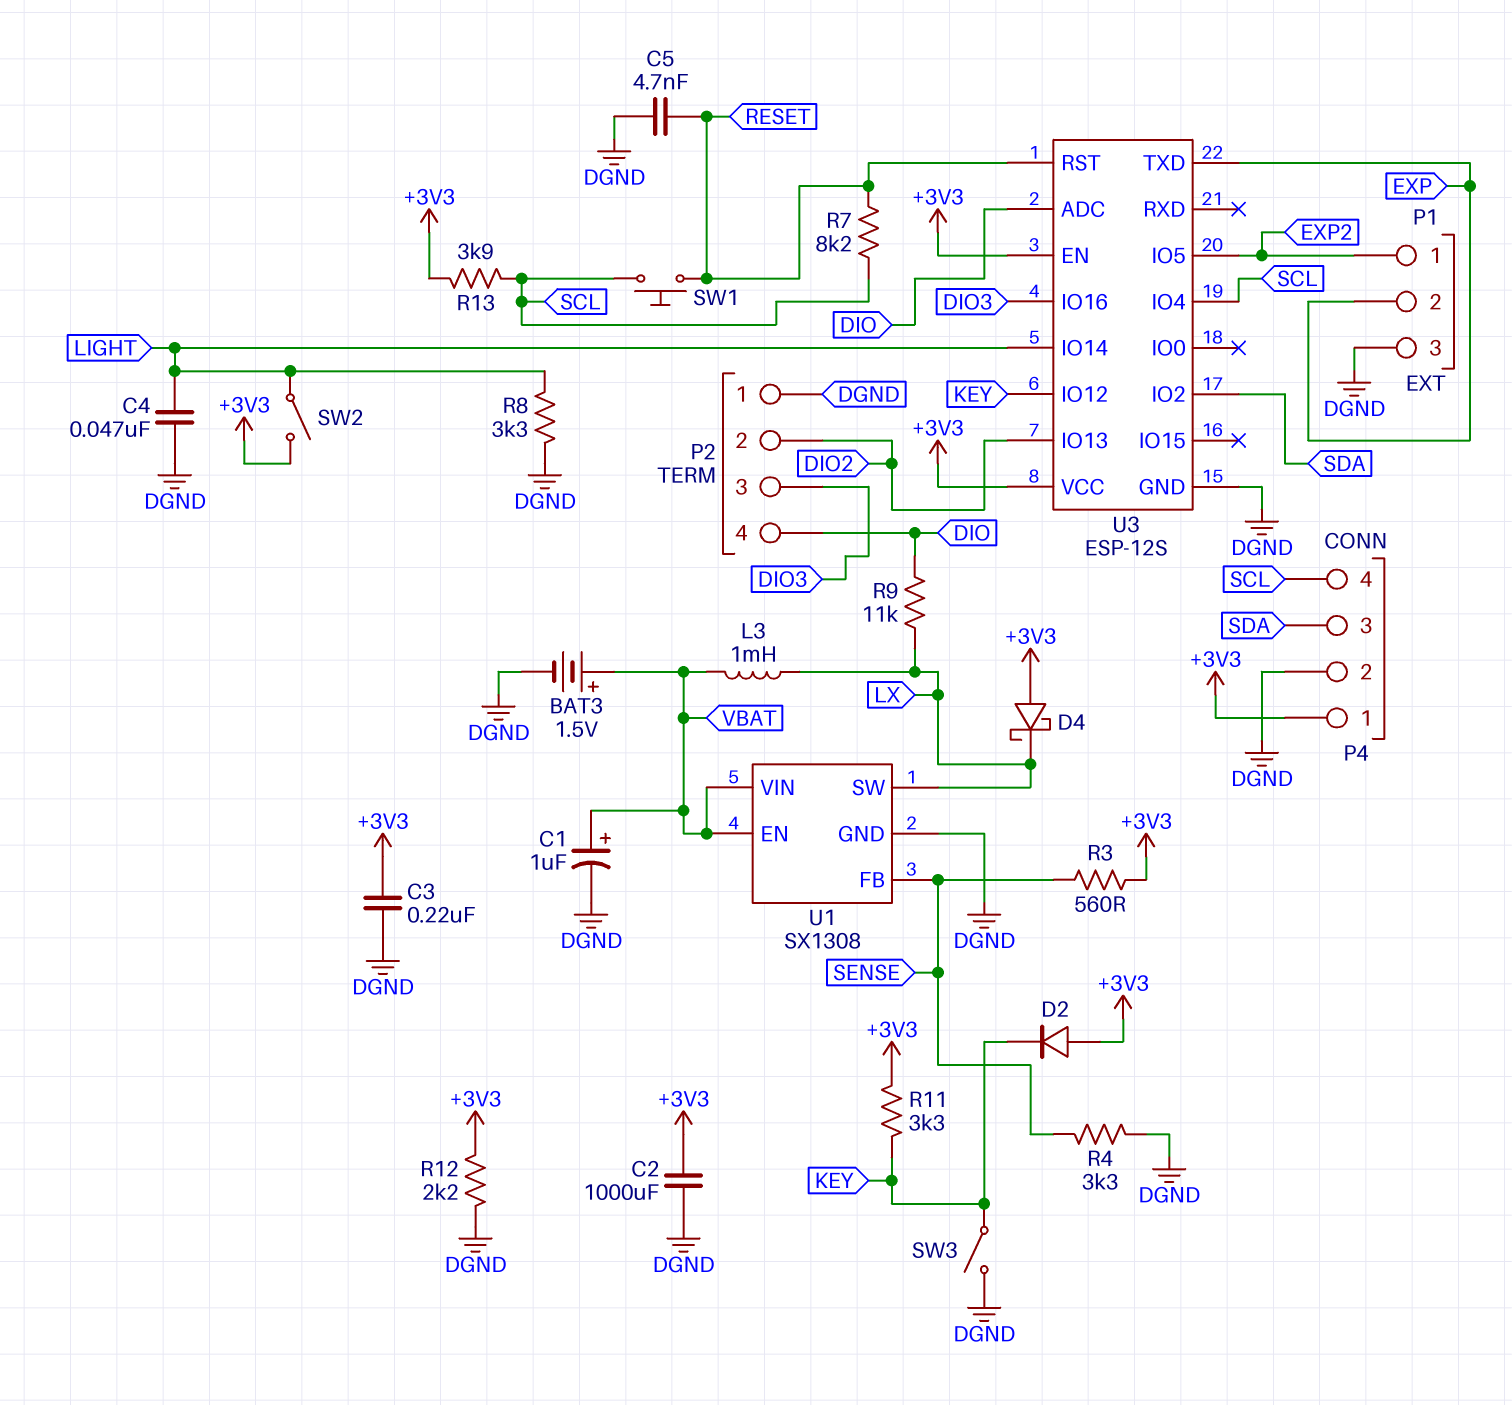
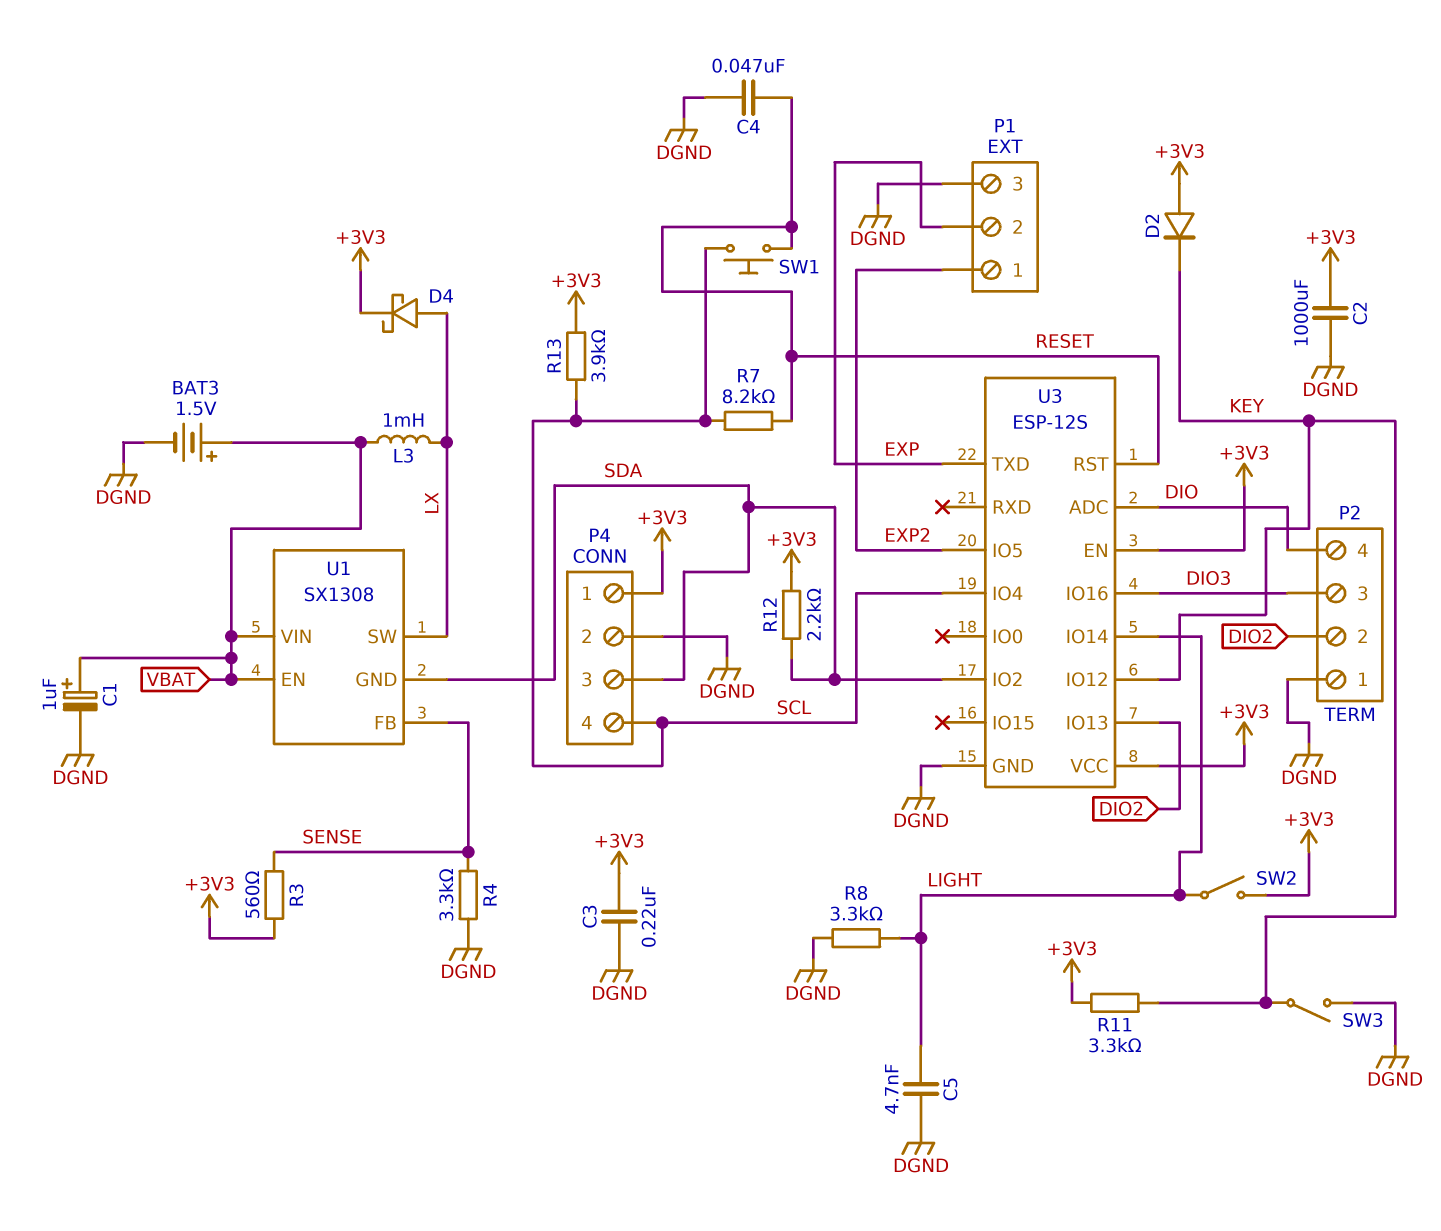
C4: 47nF (DGND, LIGHT) -> 47nF (DGND, RESET)
C5: 4.7nF (DGND, RESET) -> 4.7nF (DGND, LIGHT)
D4: schottky (A +3V3, K LX) -> schottky (A LX, K +3V3)
R9: 11k (DIO, LX) -> none
R12: 2.2k (+3V3, DGND) -> 2.2k (+3V3, SDA)
U1 pin GND: DGND -> SDA

